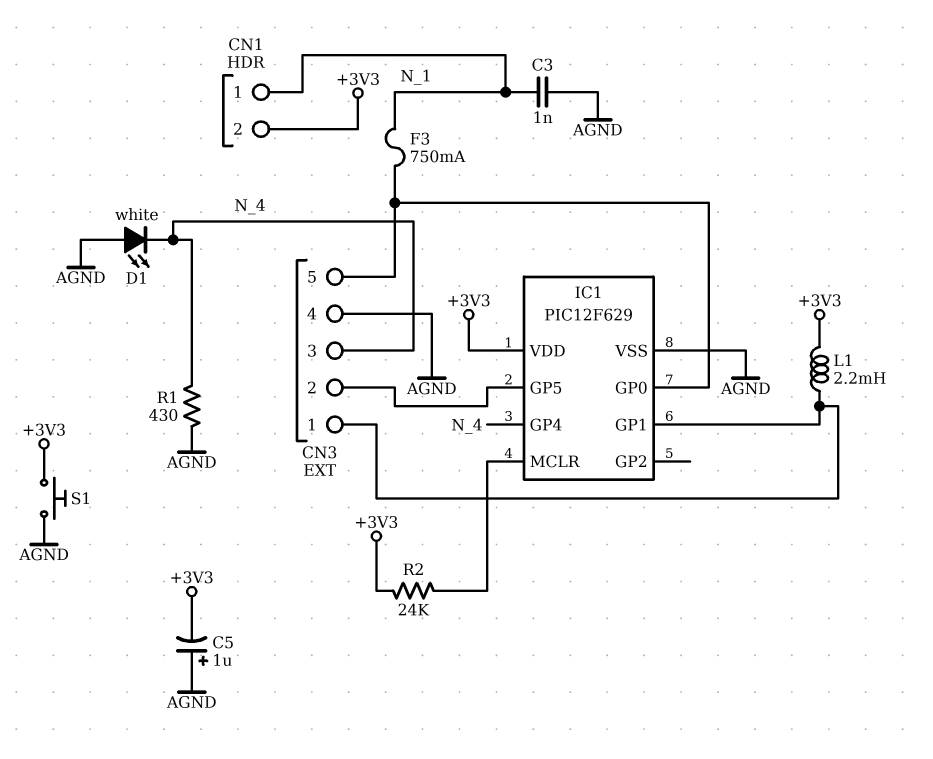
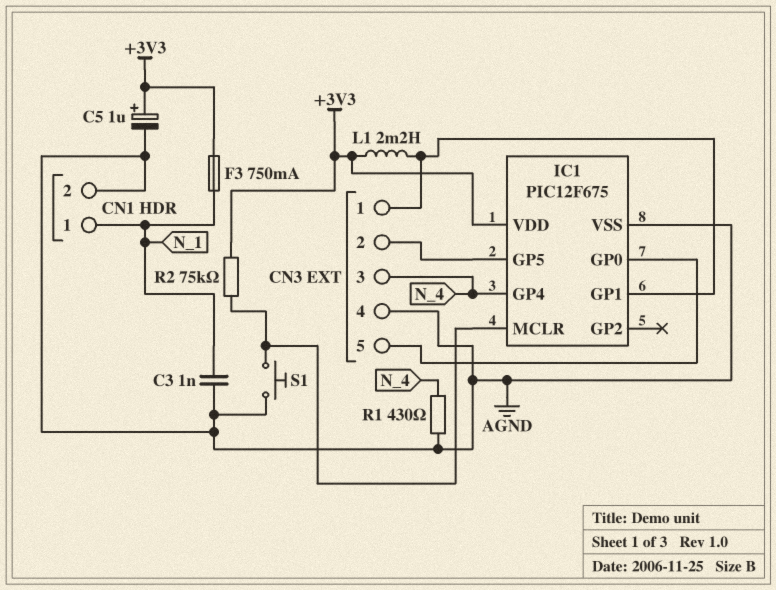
C5: 1uF (plus AGND, minus +3V3) -> 1uF (plus +3V3, minus AGND)
CN1 pin 2: +3V3 -> AGND
D1: LED white (A AGND, K N_4) -> none
F3: 750mA (CN3/5, N_1) -> 750mA (+3V3, N_1)
IC1: PIC12F629 -> PIC12F675
R2: 24k (+3V3, IC1/MCLR) -> 75k (+3V3, IC1/MCLR)
S1: button (+3V3, AGND) -> button (AGND, IC1/MCLR)

